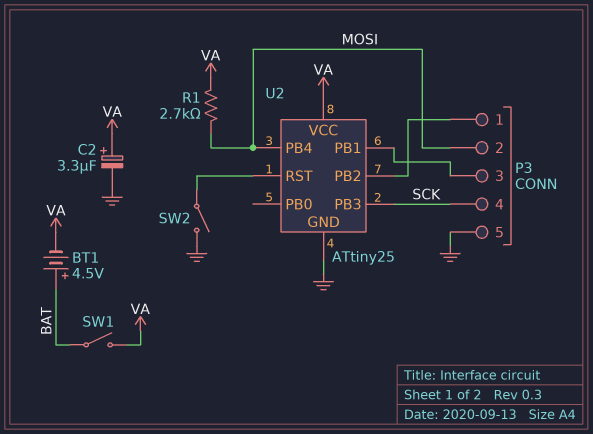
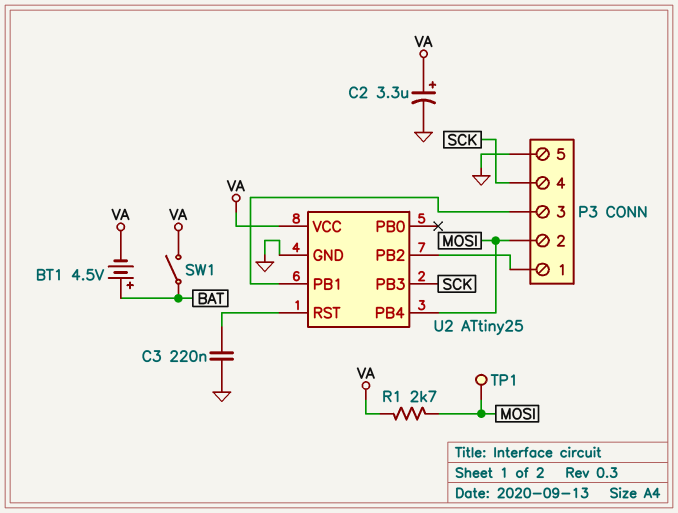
C3: none -> 220nF (GND, U2/RST)
SW2: switch (GND, U2/RST) -> none
TP1: none -> test point (MOSI)

